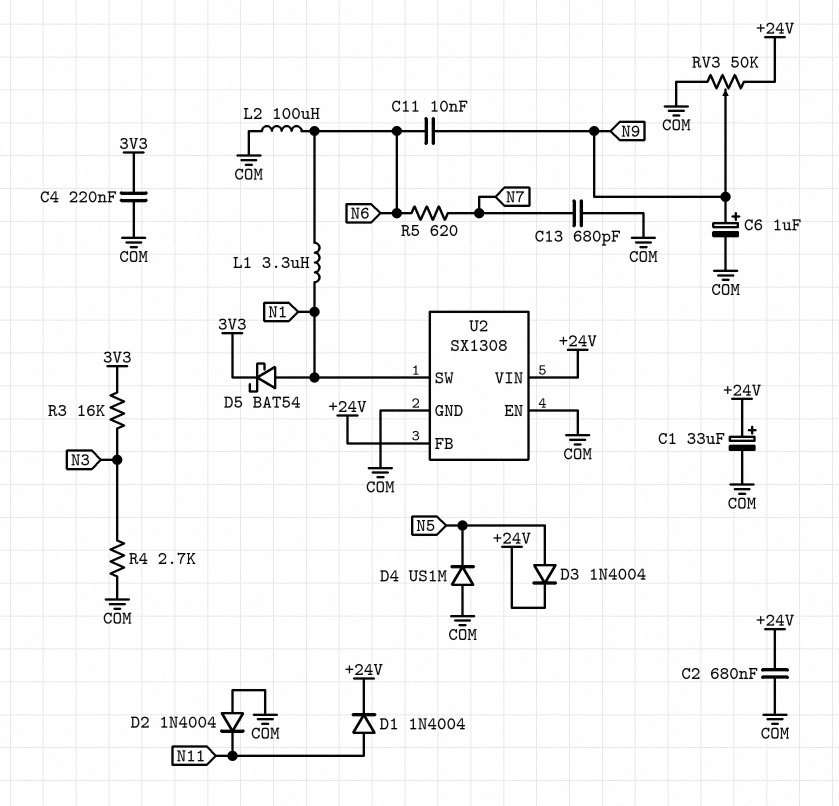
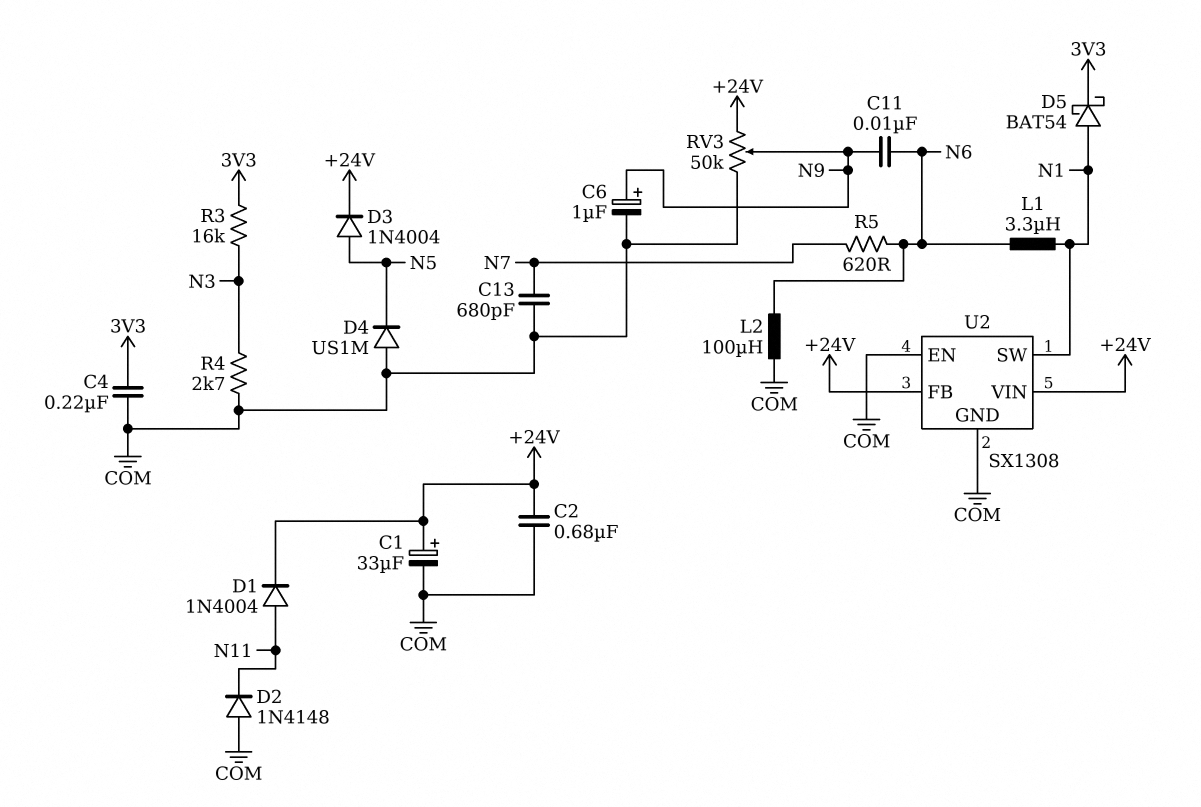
D2: diode 1N4004 (A COM, K N11) -> diode 1N4148 (A COM, K N11)

